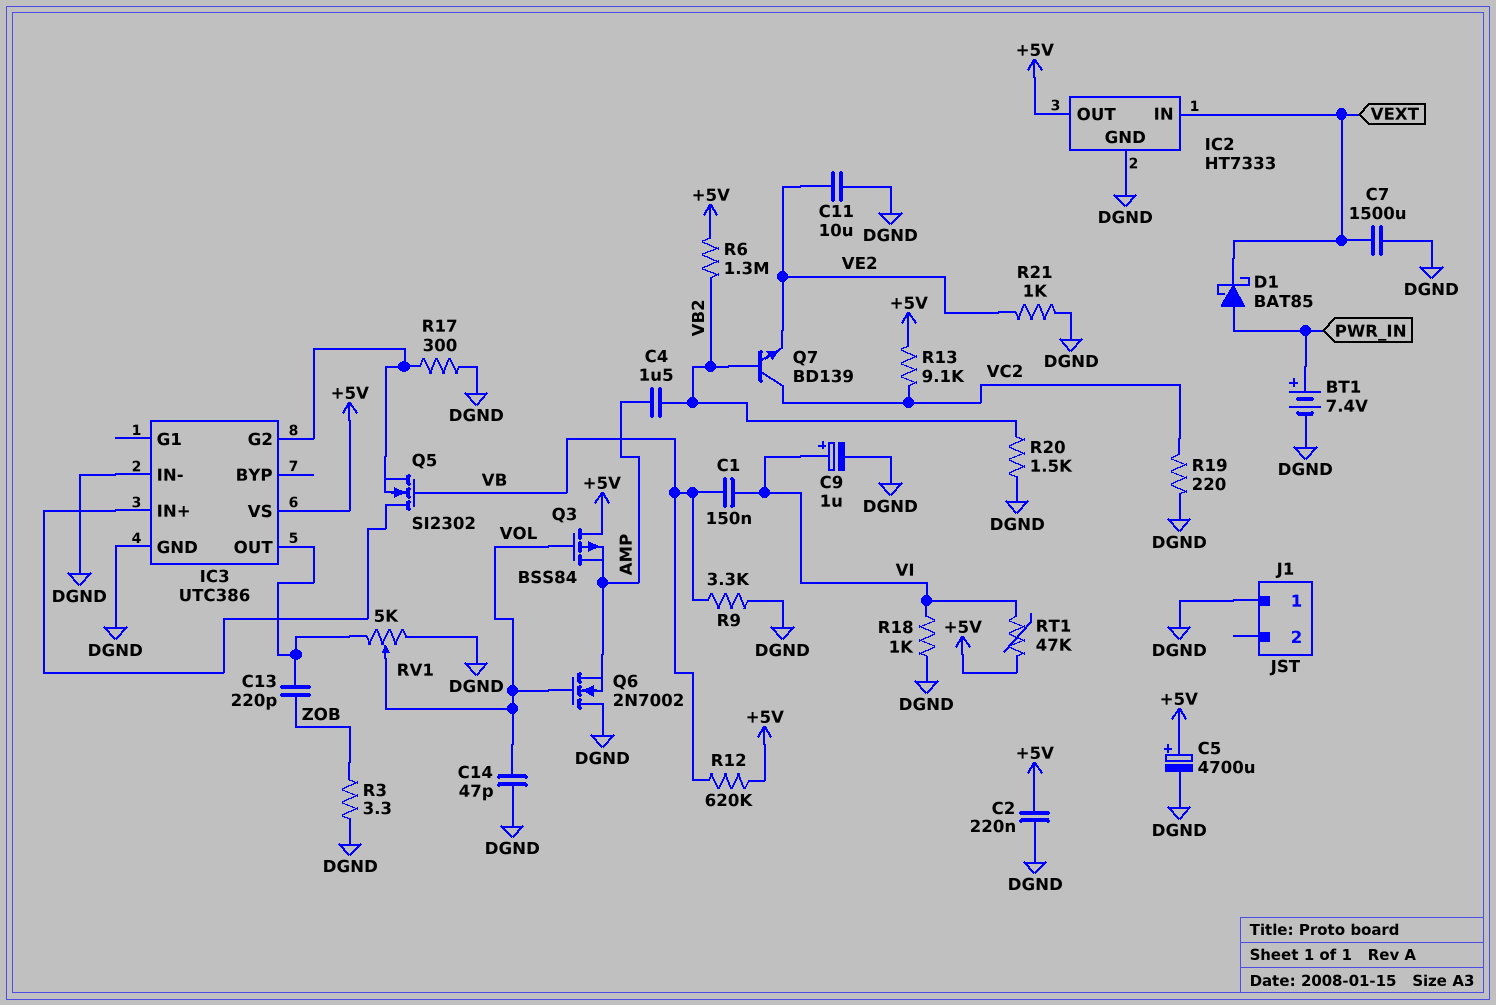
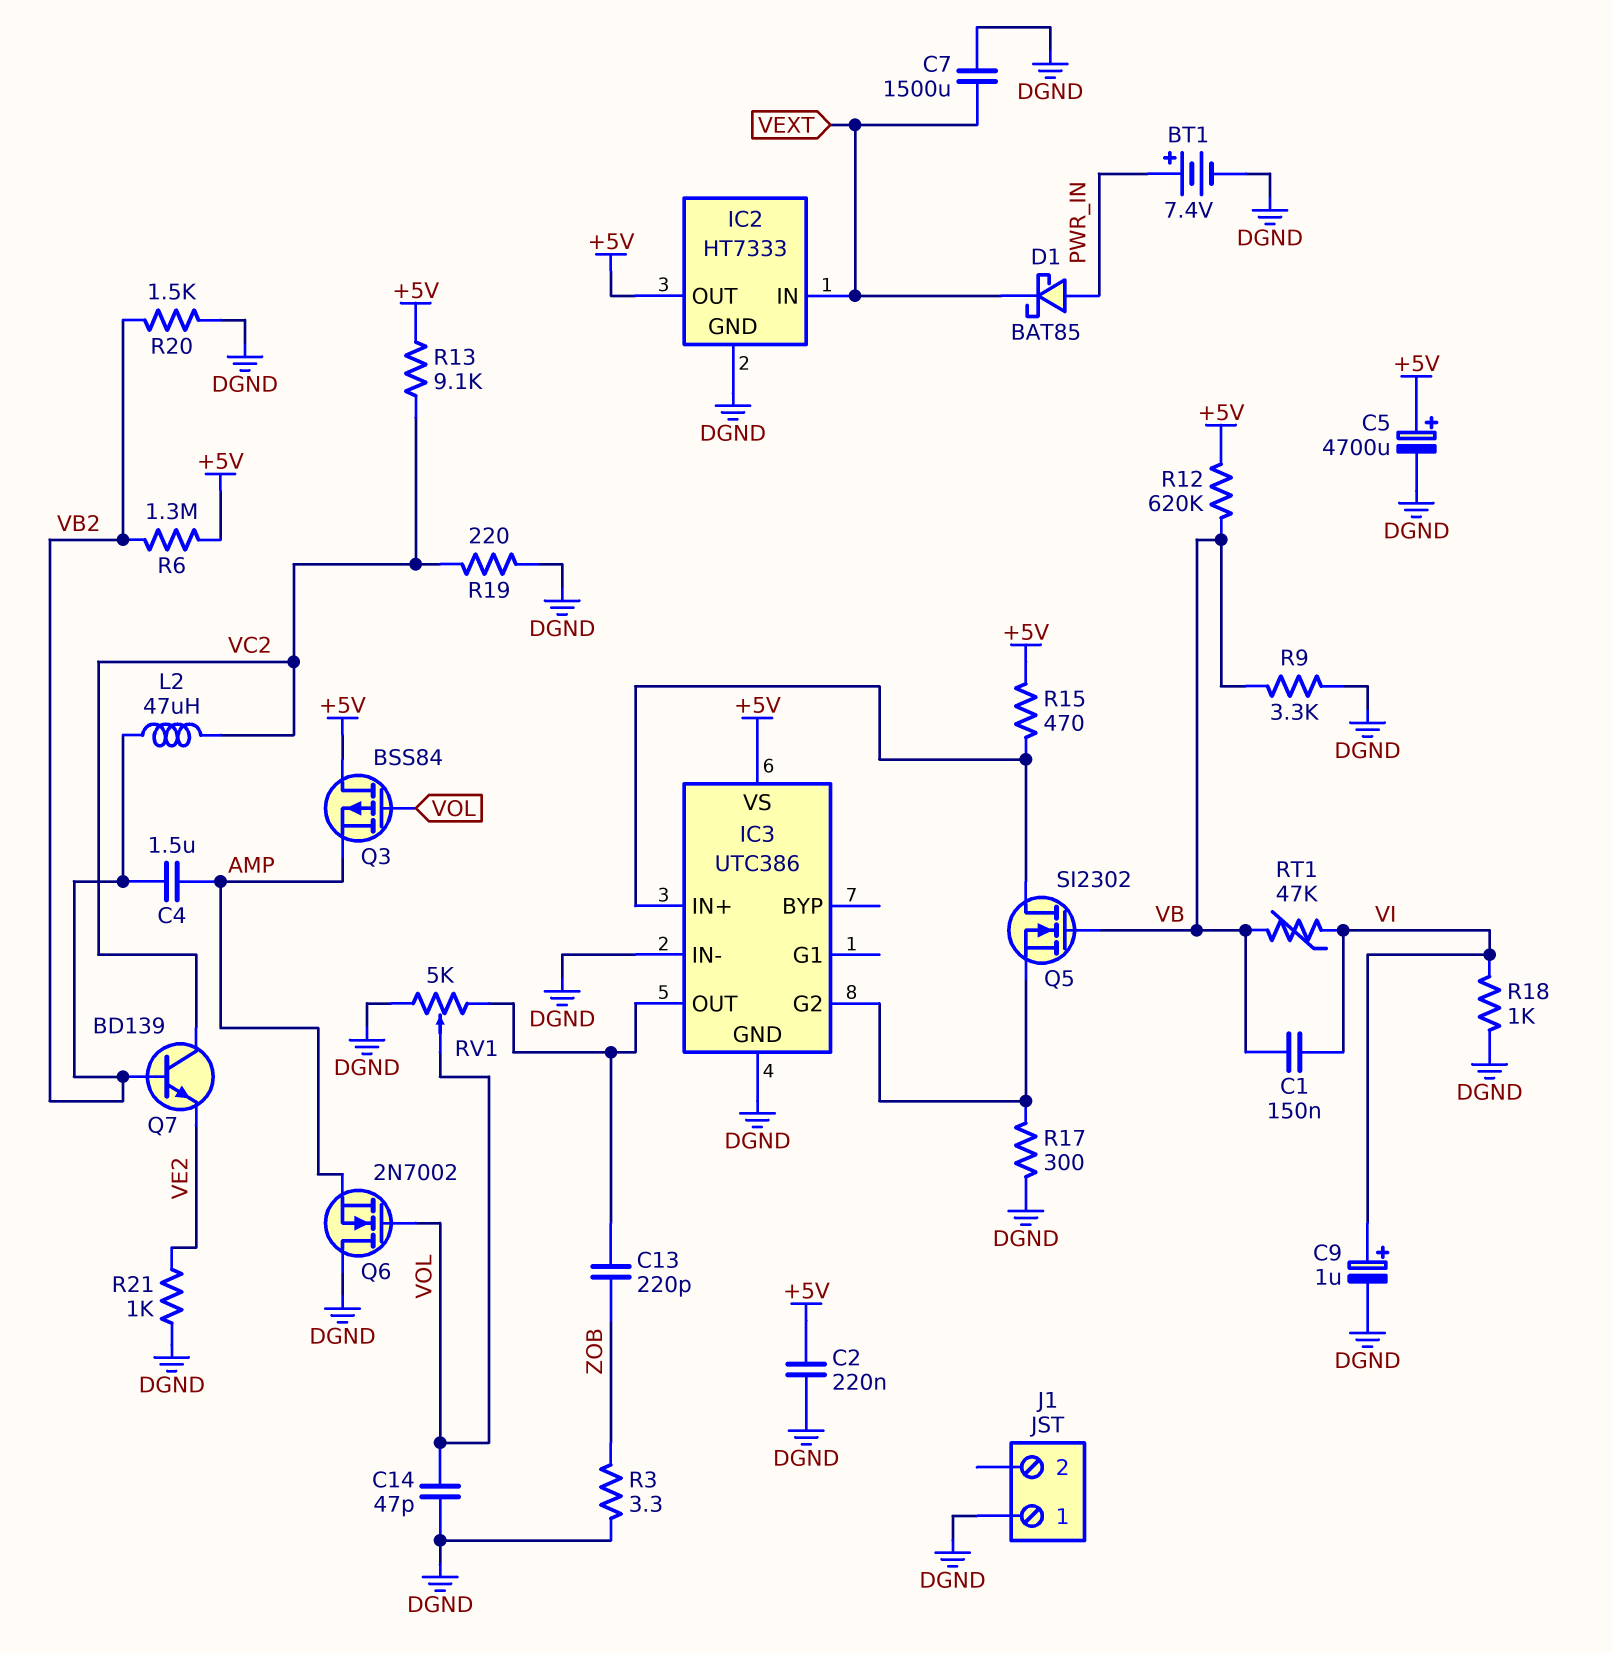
C11: 10uF (DGND, VE2) -> none
L2: none -> 47uH (VB2, VC2)
R15: none -> 470 (+5V, IC3/IN+)
RT1: 47k (+5V, VI) -> 47k (VB, VI)

